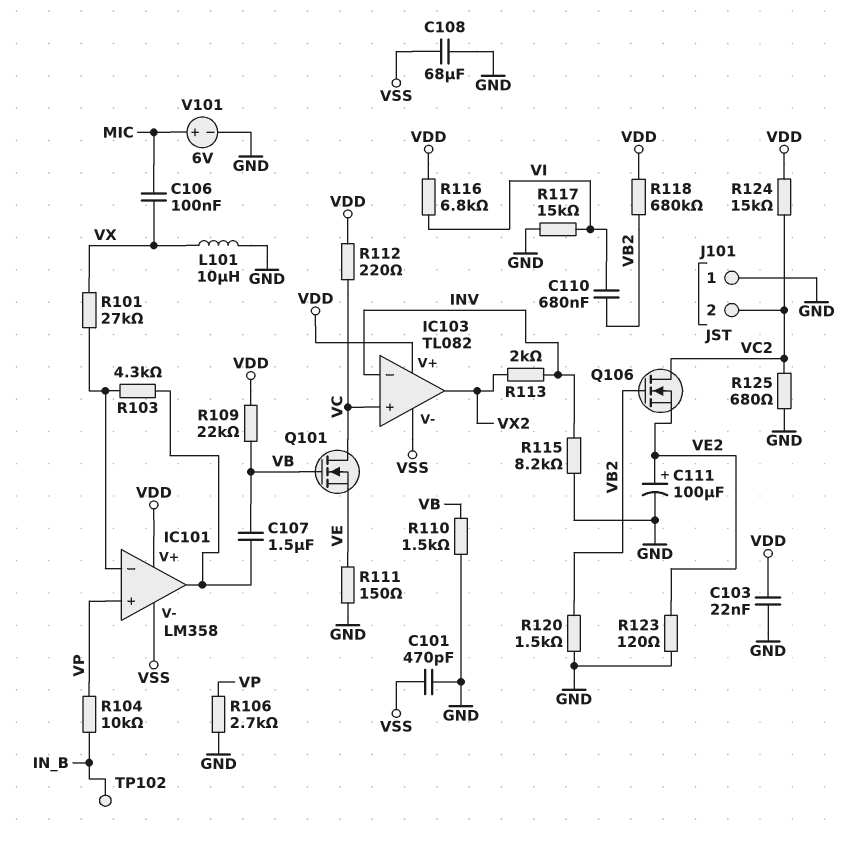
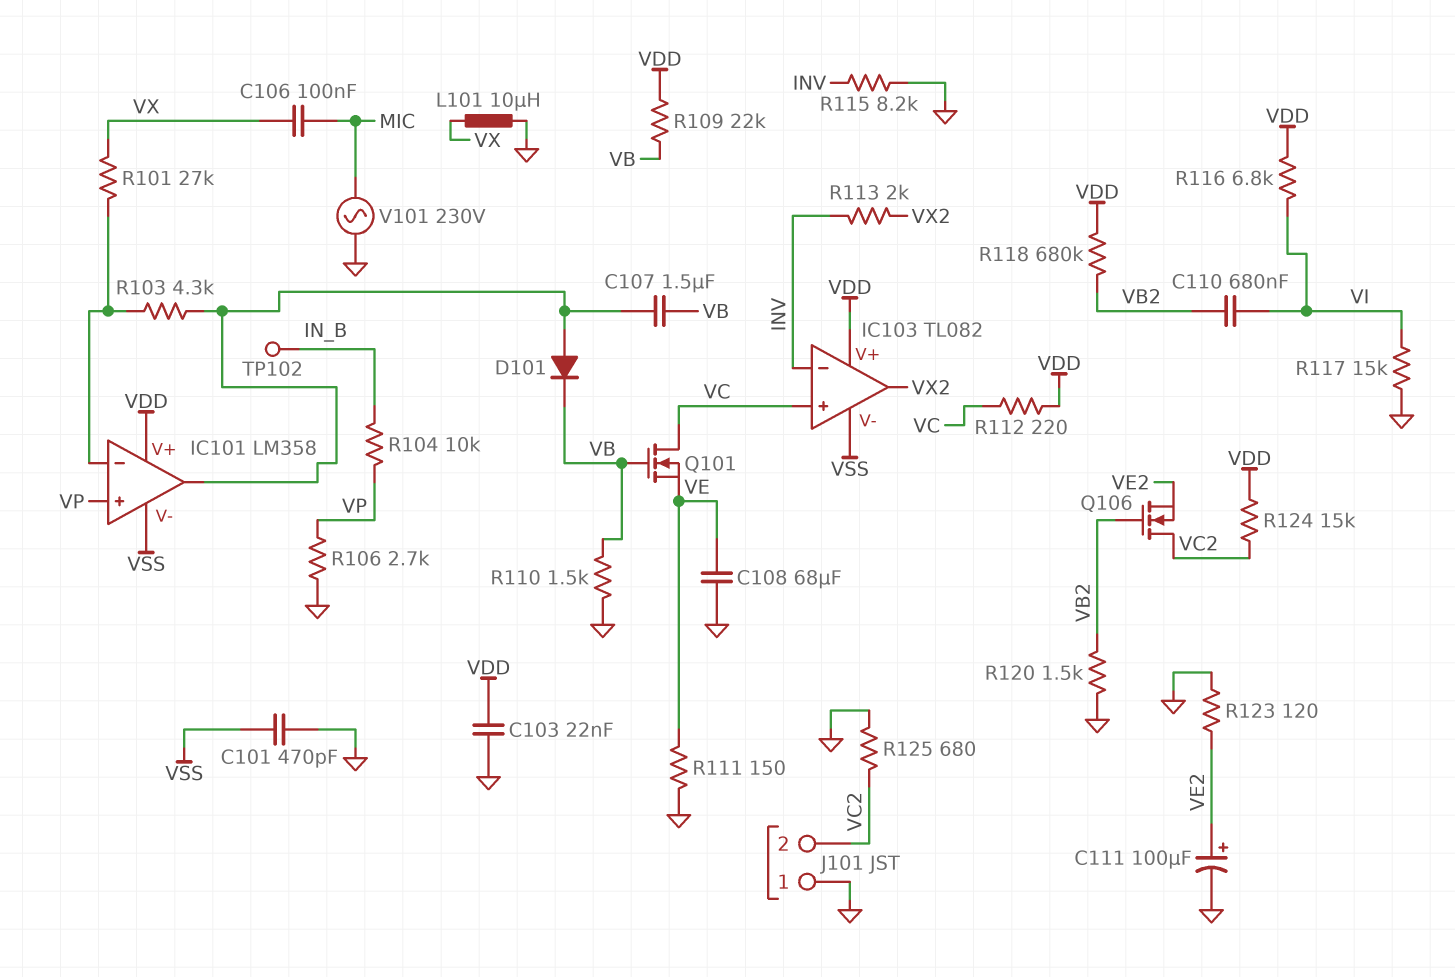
C108: 68uF (GND, VSS) -> 68uF (GND, VE)
D101: none -> diode (A IC101/out, K VB)
V101: 6V (plus MIC, minus GND) -> AC 230V (GND, MIC)

